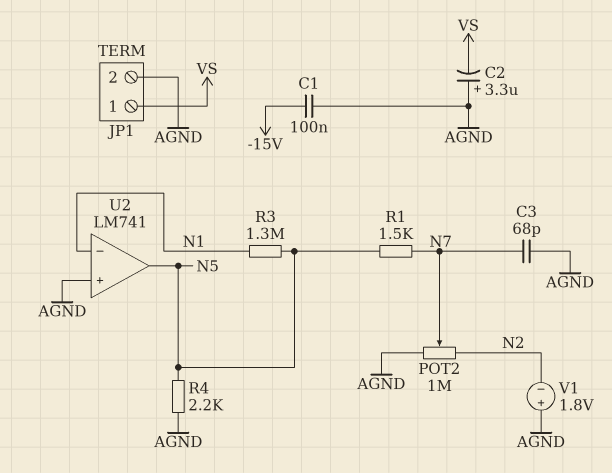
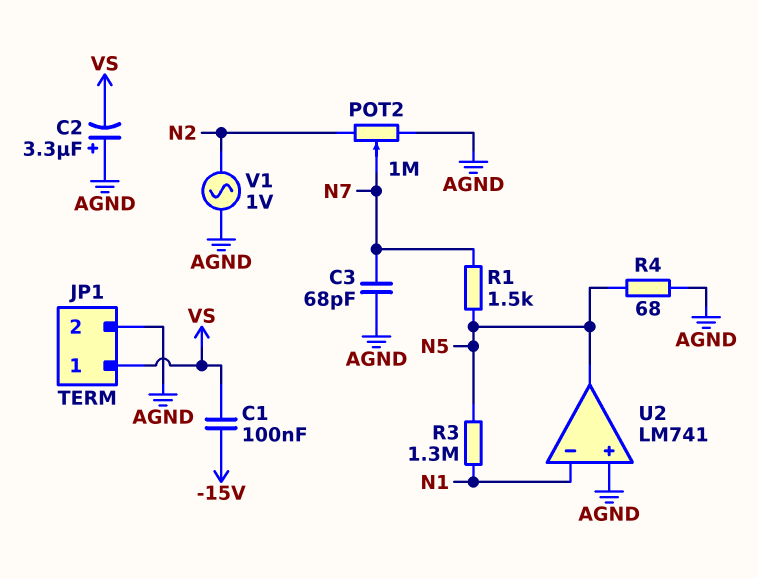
C1: 100nF (-15V, AGND) -> 100nF (-15V, VS)
R4: 2.2k (AGND, N5) -> 68 (AGND, N5)
V1: 1.8V (plus AGND, minus N2) -> AC 1V (AGND, N2)

